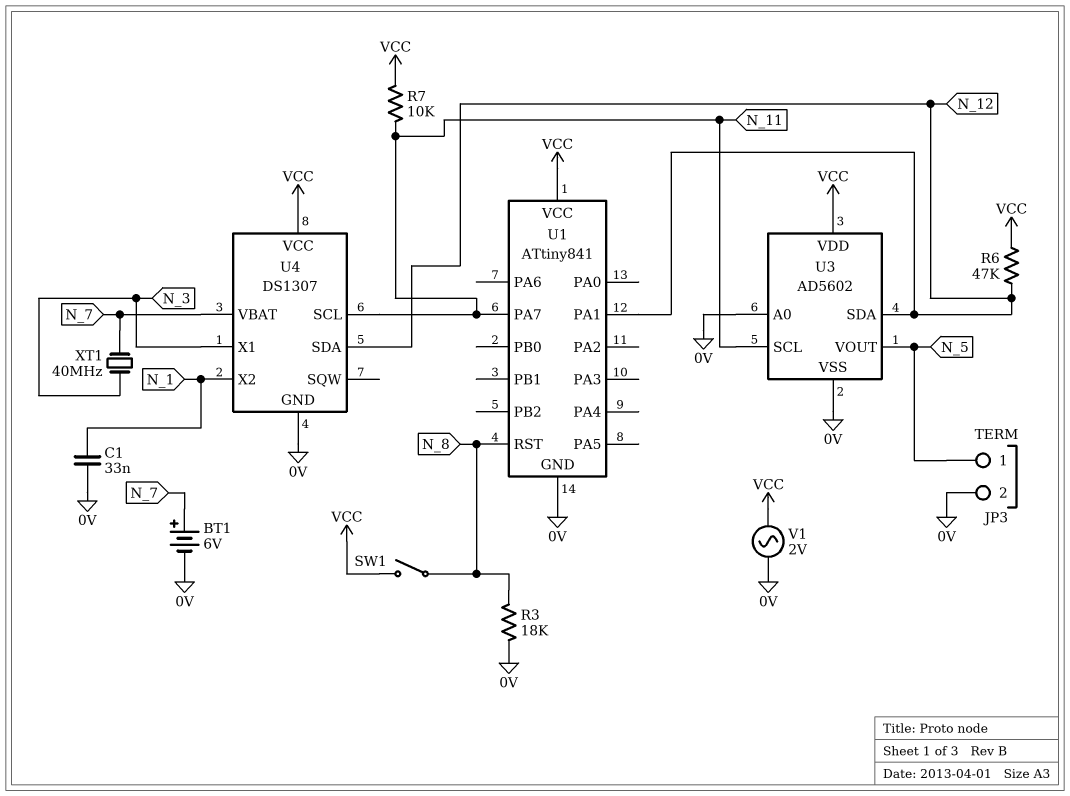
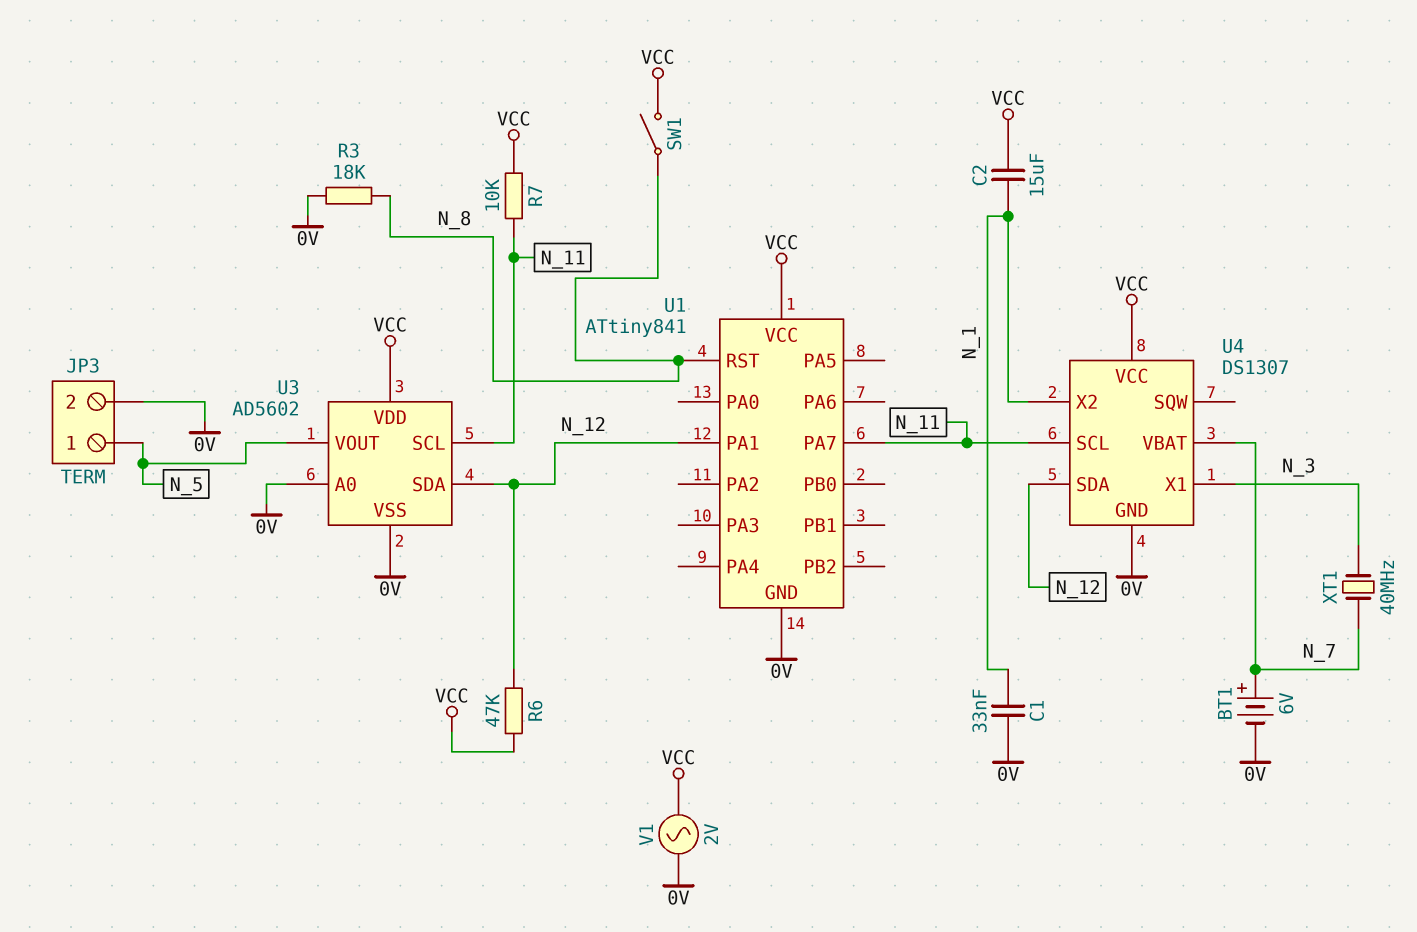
C2: none -> 15uF (N_1, VCC)

